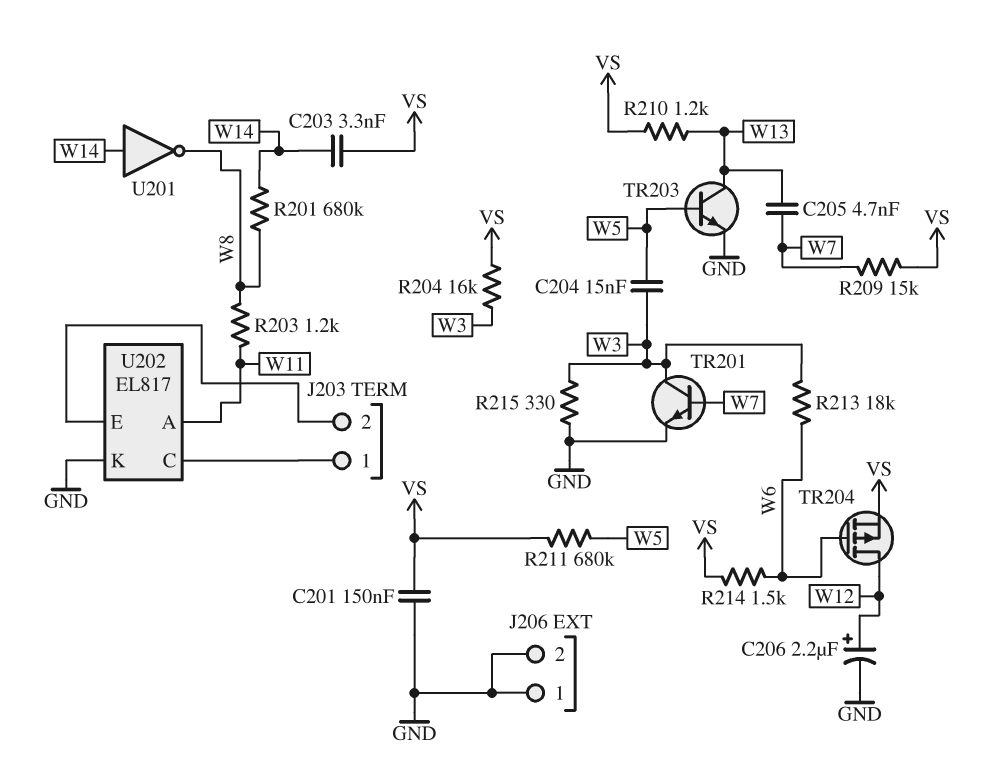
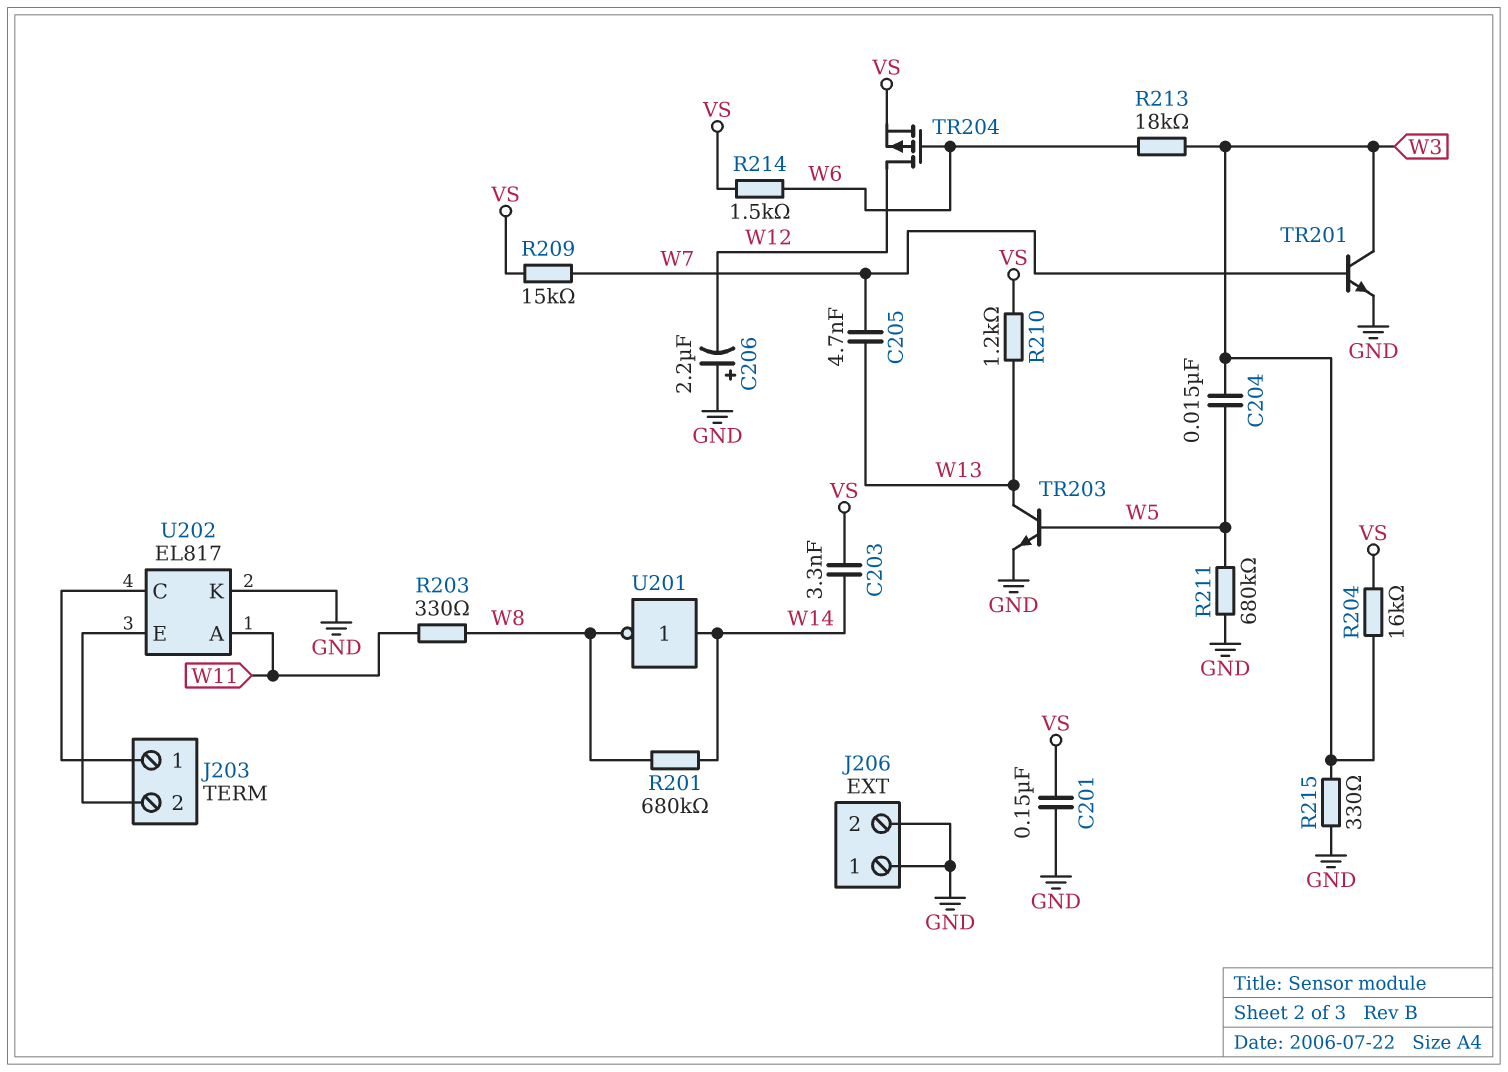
C206: 2.2uF (plus W12, minus GND) -> 2.2uF (plus GND, minus W12)
R203: 1.2k (W8, W11) -> 330 (W8, W11)
R211: 680k (VS, W5) -> 680k (GND, W5)

